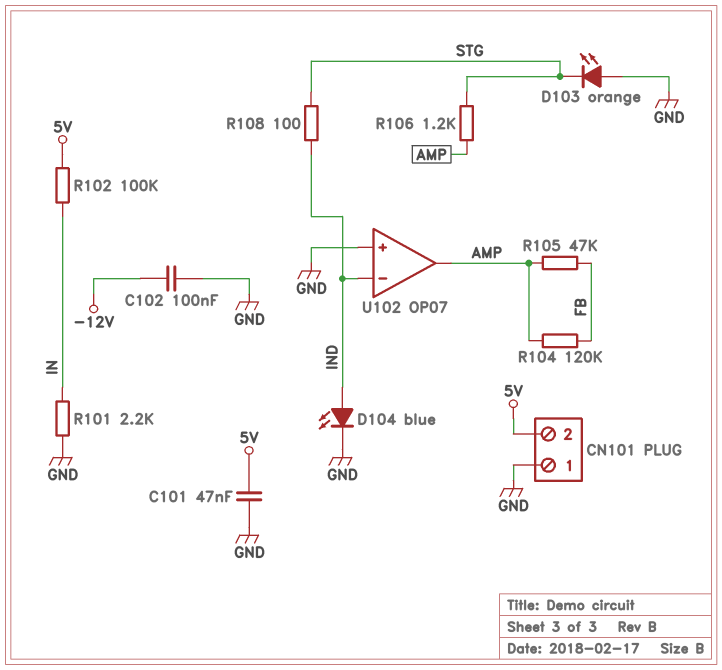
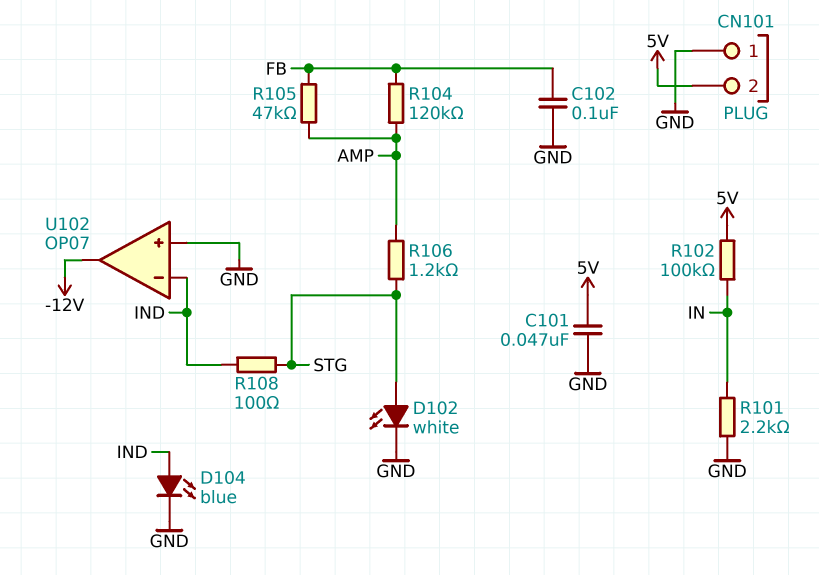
C102: 100nF (-12V, GND) -> 100nF (FB, GND)
D102: none -> LED white (A STG, K GND)
D103: LED orange (A GND, K STG) -> none
U102 pin out: AMP -> -12V

